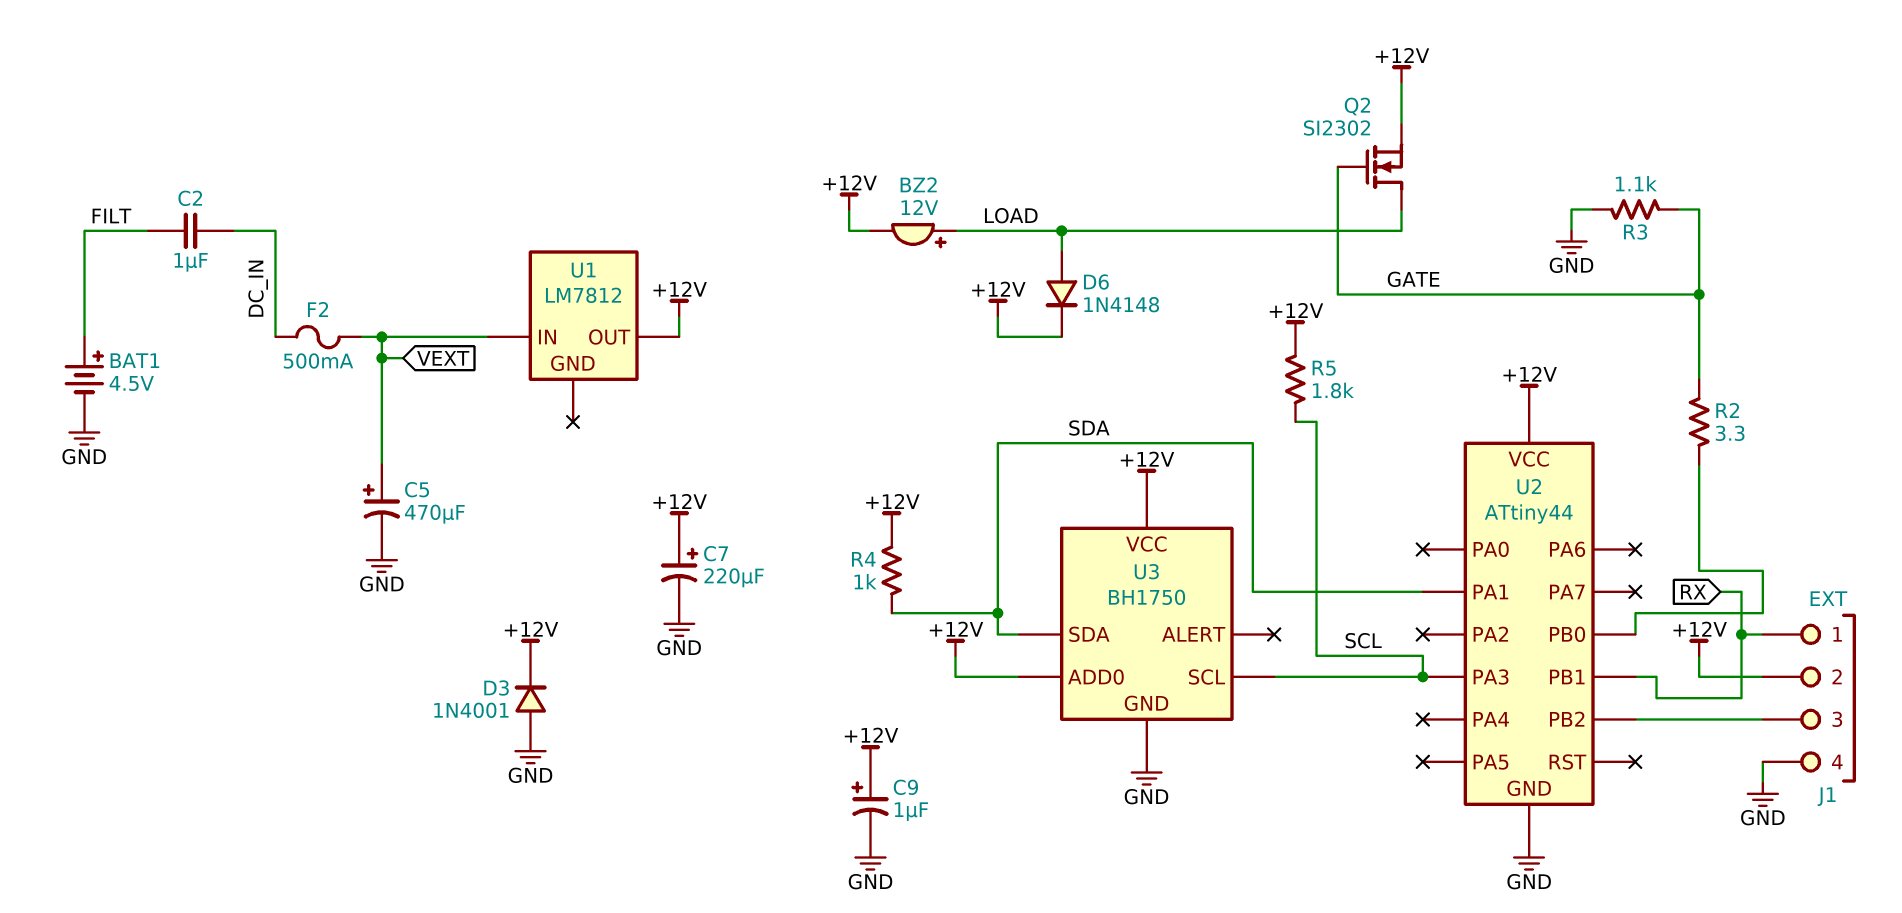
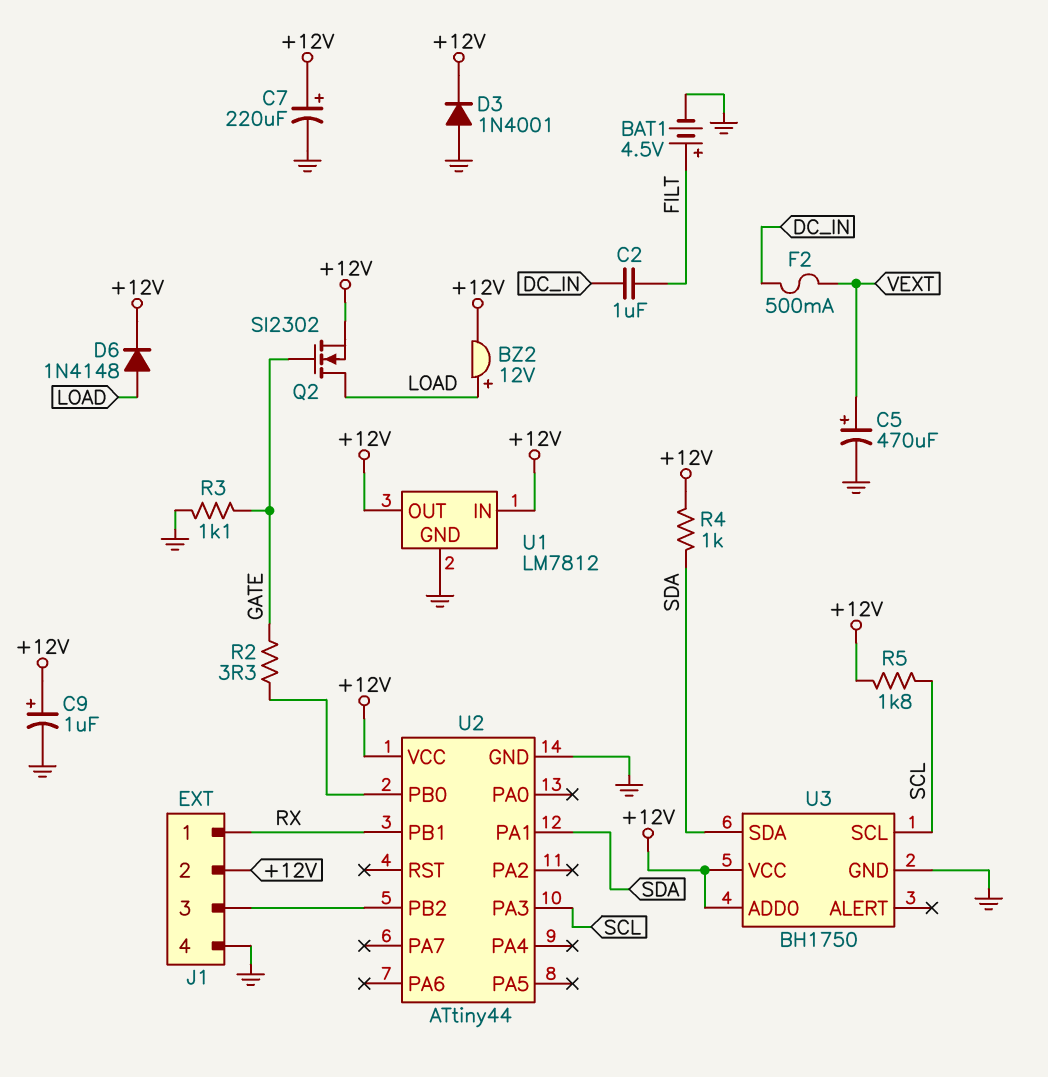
U1 pin GND: none -> GND
U1 pin IN: VEXT -> +12V

